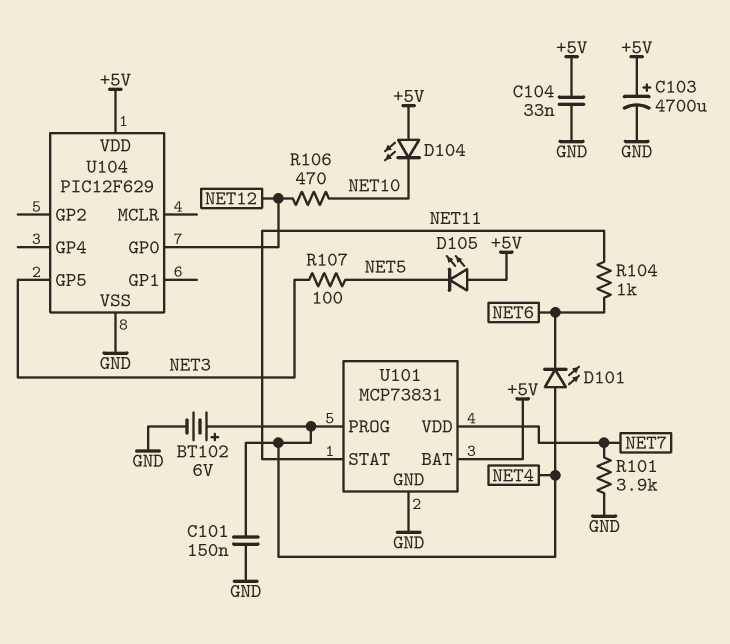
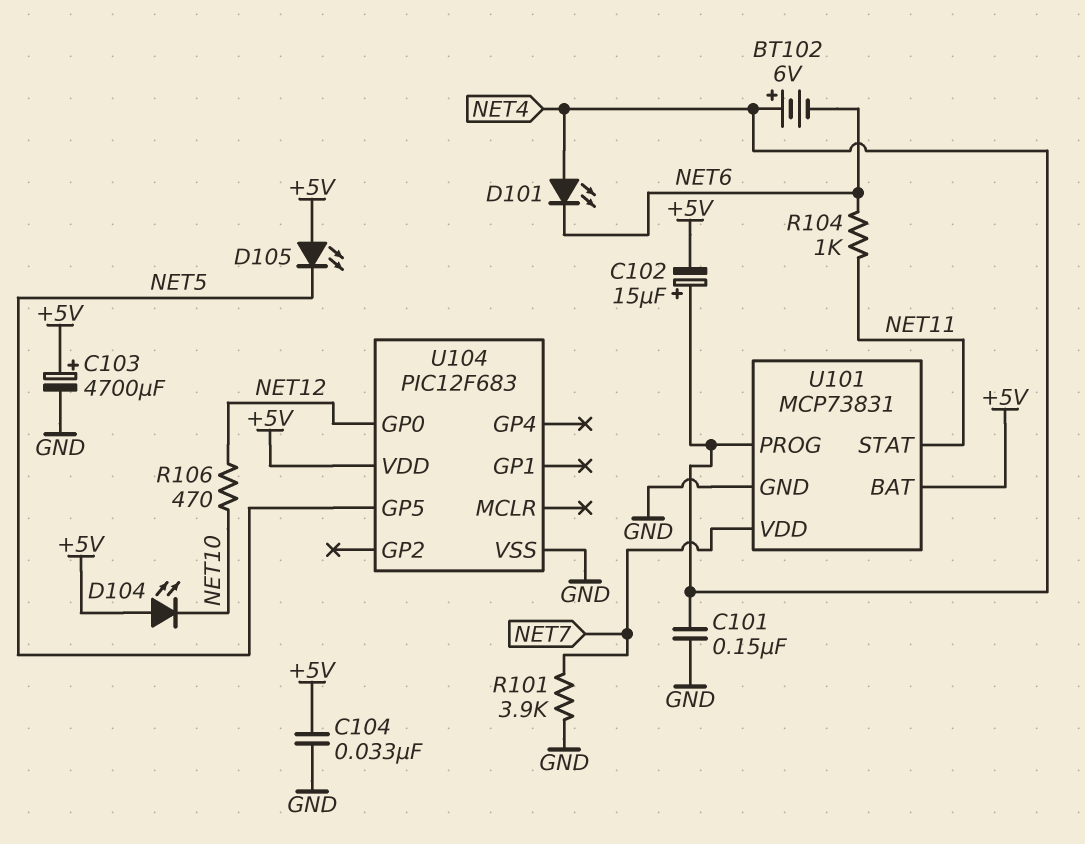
BT102: 6V (plus NET4, minus GND) -> 6V (plus NET4, minus NET6)
C102: none -> 15uF (plus NET4, minus +5V)
R107: 100 (NET3, NET5) -> none
U104: PIC12F629 -> PIC12F683
U104 pin GP5: NET3 -> NET5

